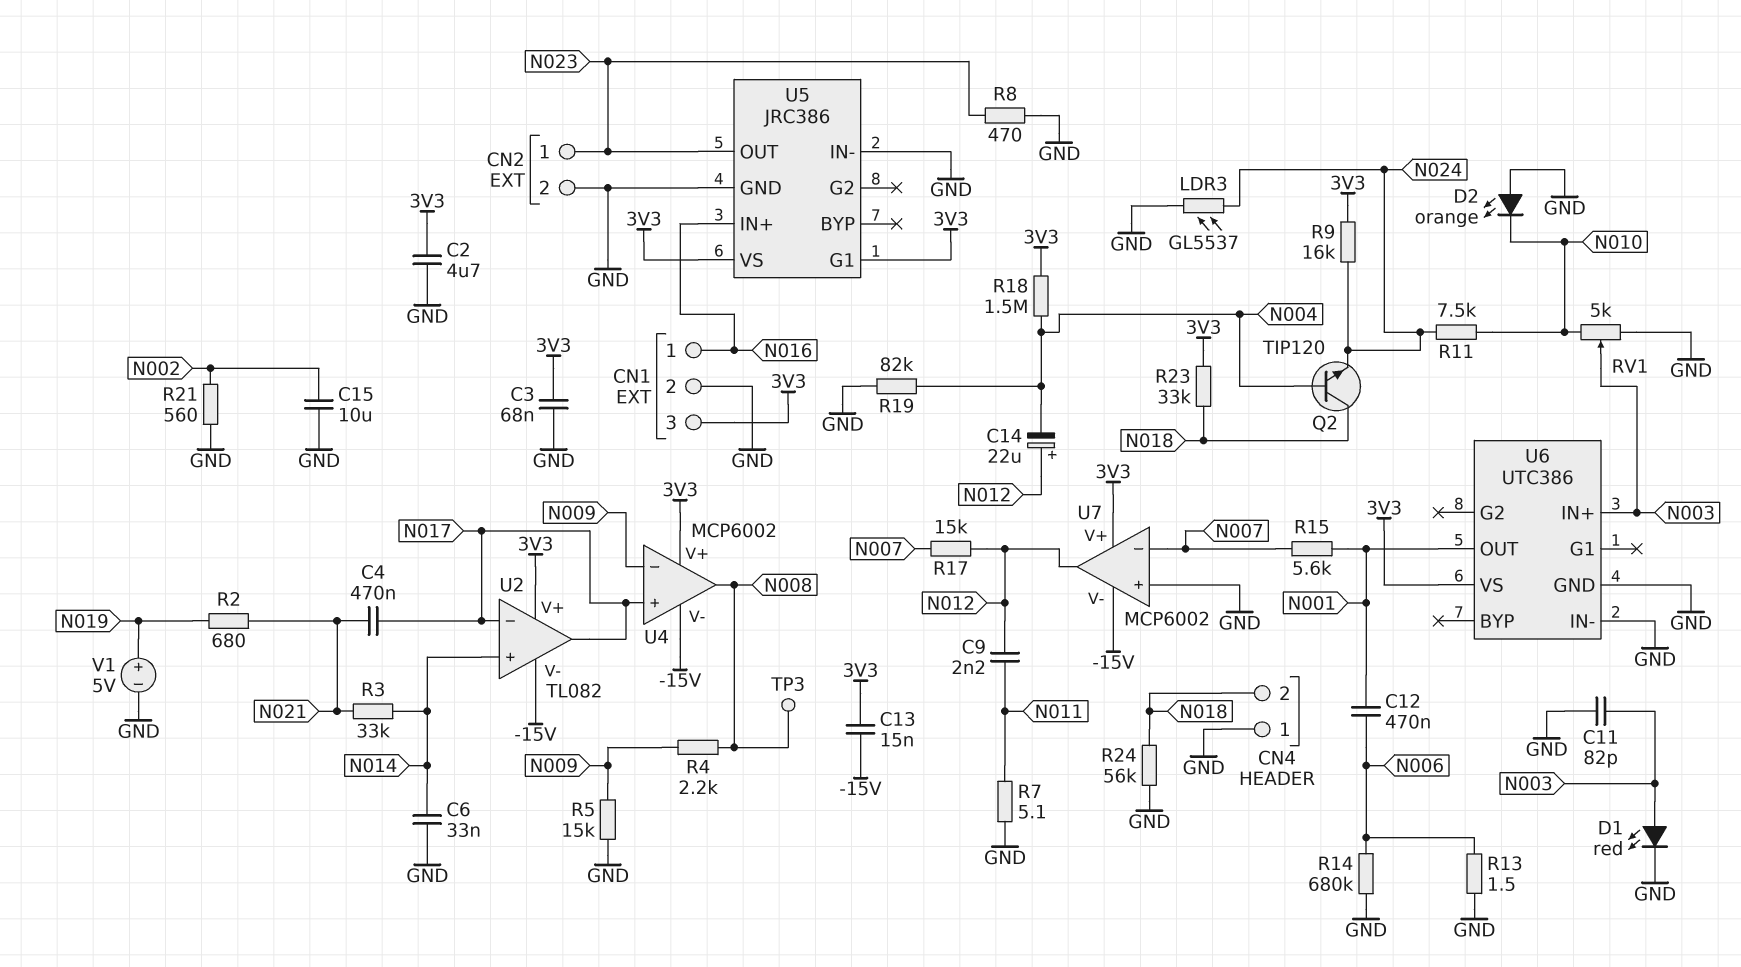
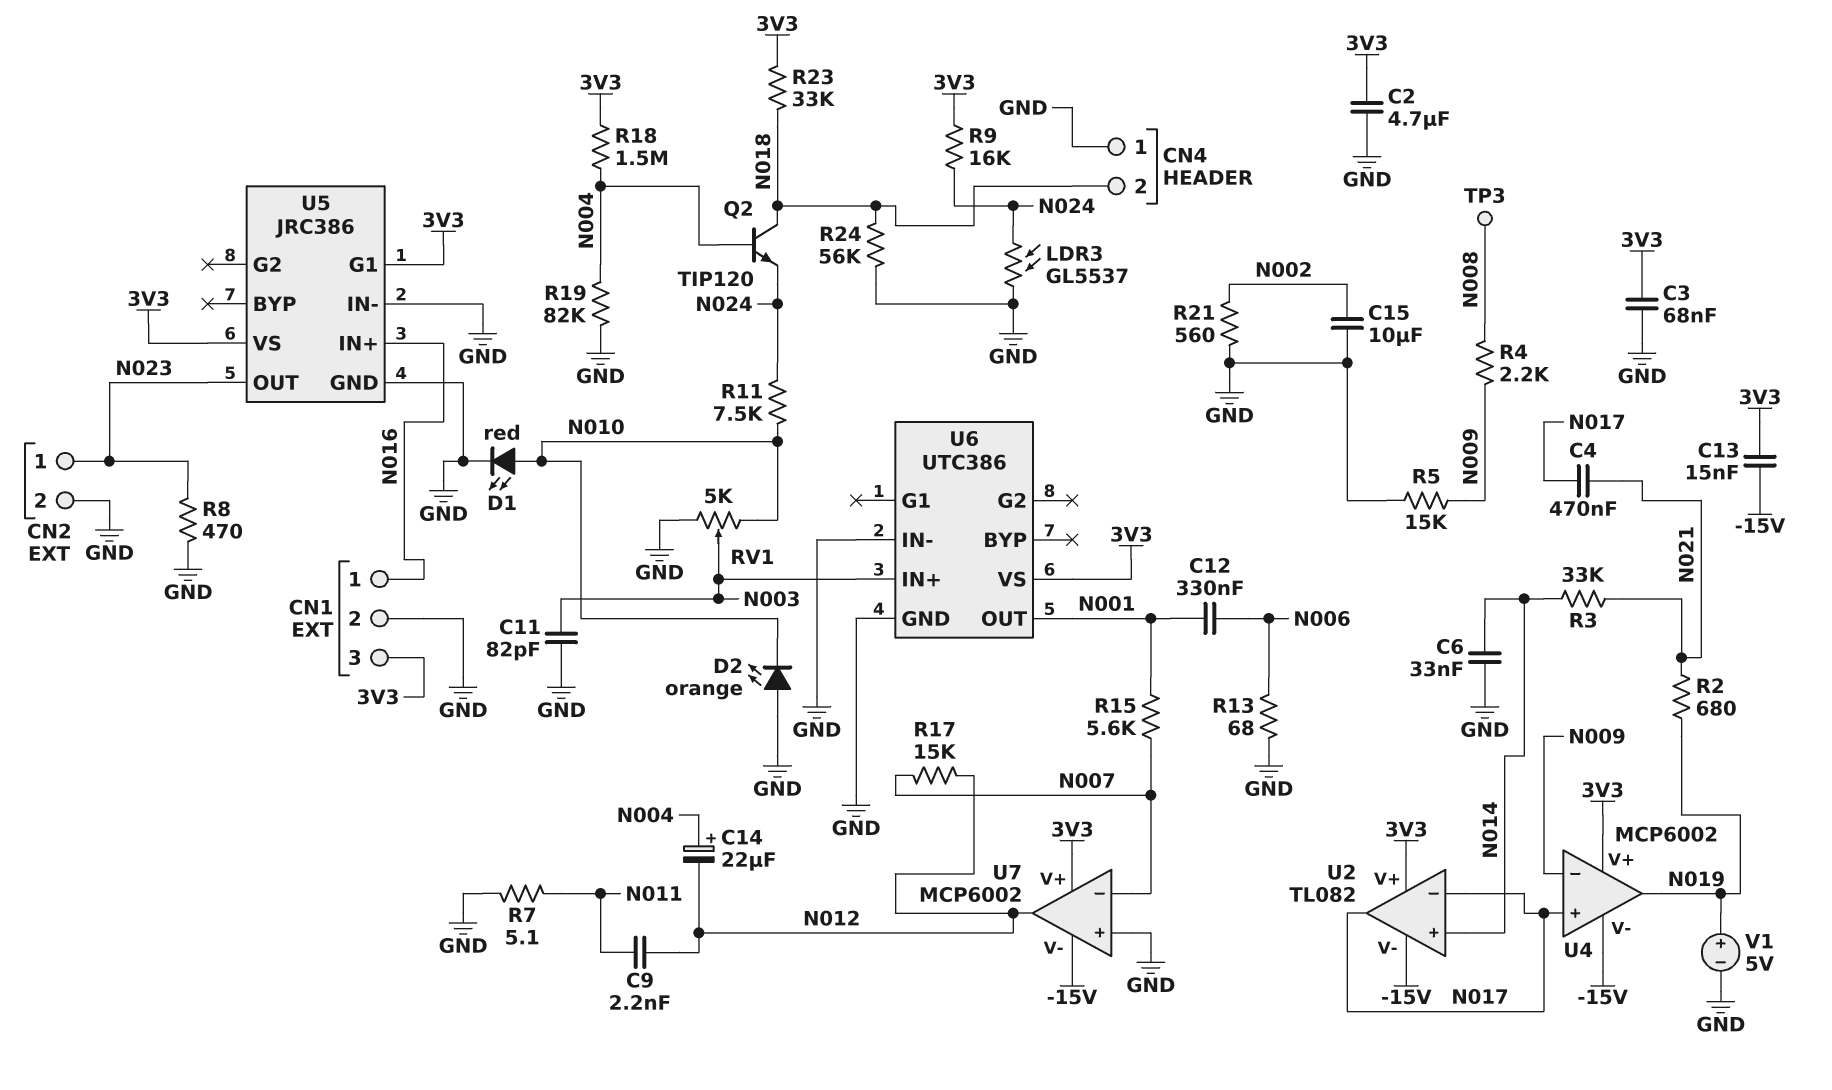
C12: 470nF (N001, N006) -> 330nF (N001, N006)
C14: 22uF (plus N012, minus N004) -> 22uF (plus N004, minus N012)
D1: LED red (A N003, K GND) -> LED red (A N010, K GND)
R13: 1.5 (GND, N006) -> 68 (GND, N006)
R14: 680k (GND, N006) -> none
U4 pin out: N008 -> N019

